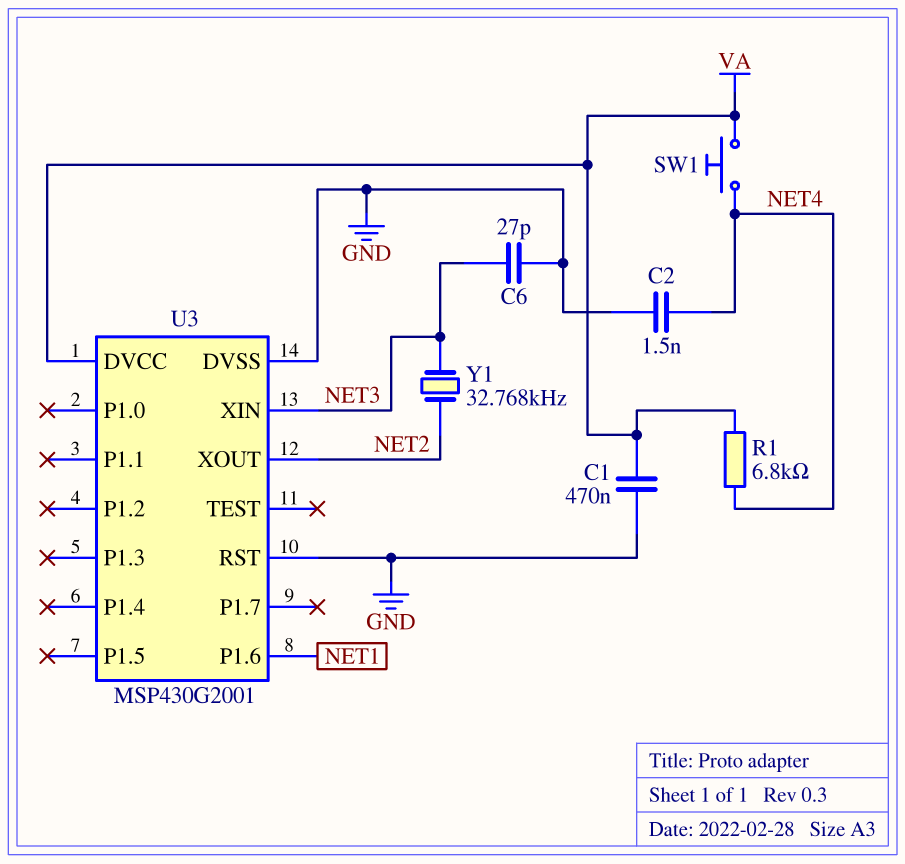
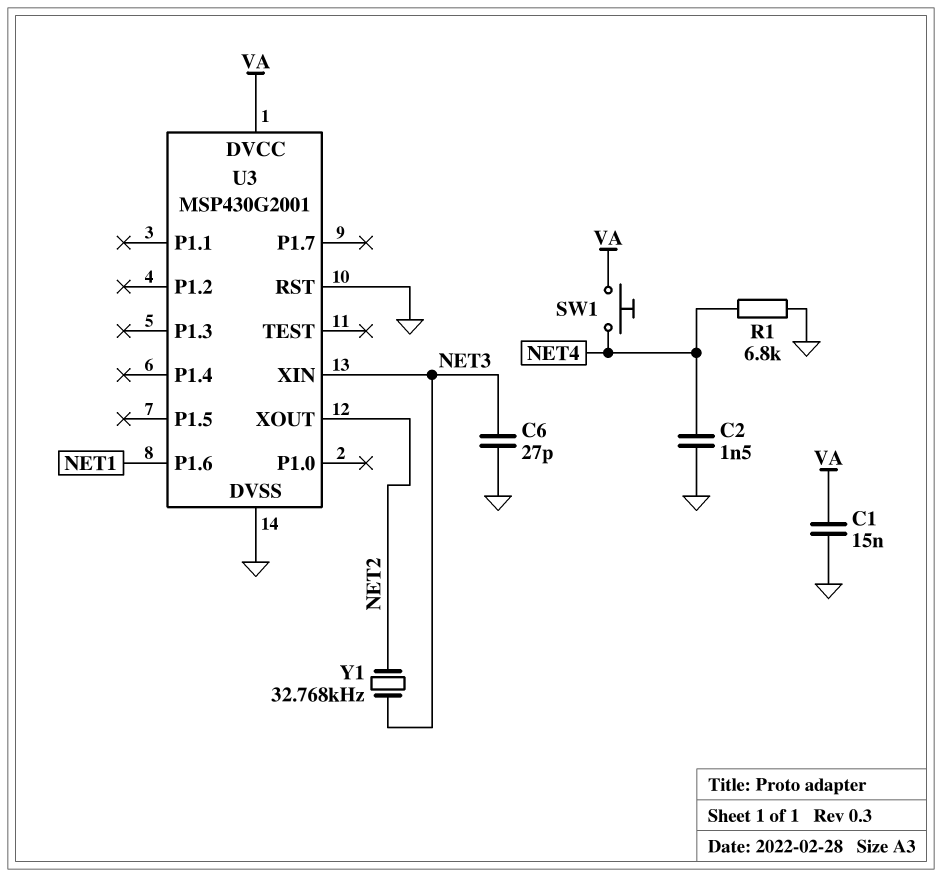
C1: 470nF (GND, VA) -> 15nF (GND, VA)
R1: 6.8k (NET4, VA) -> 6.8k (GND, NET4)

